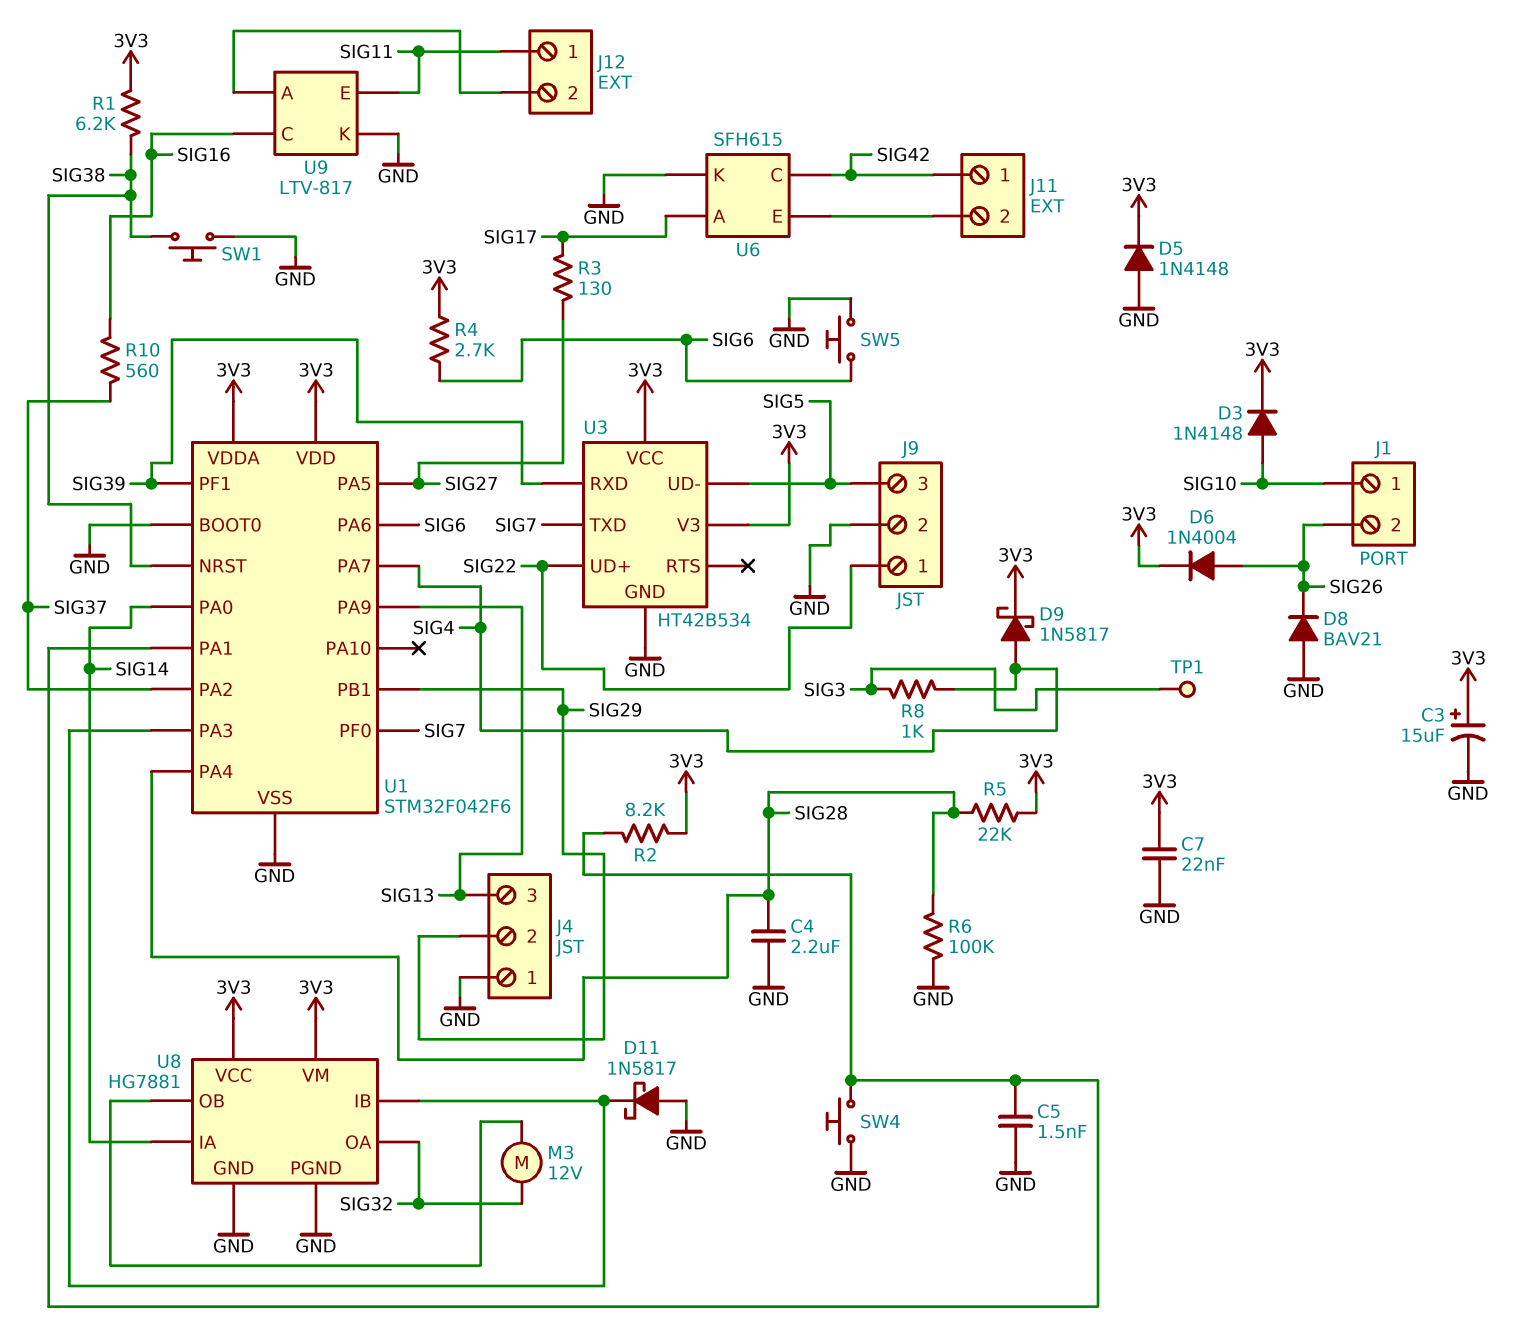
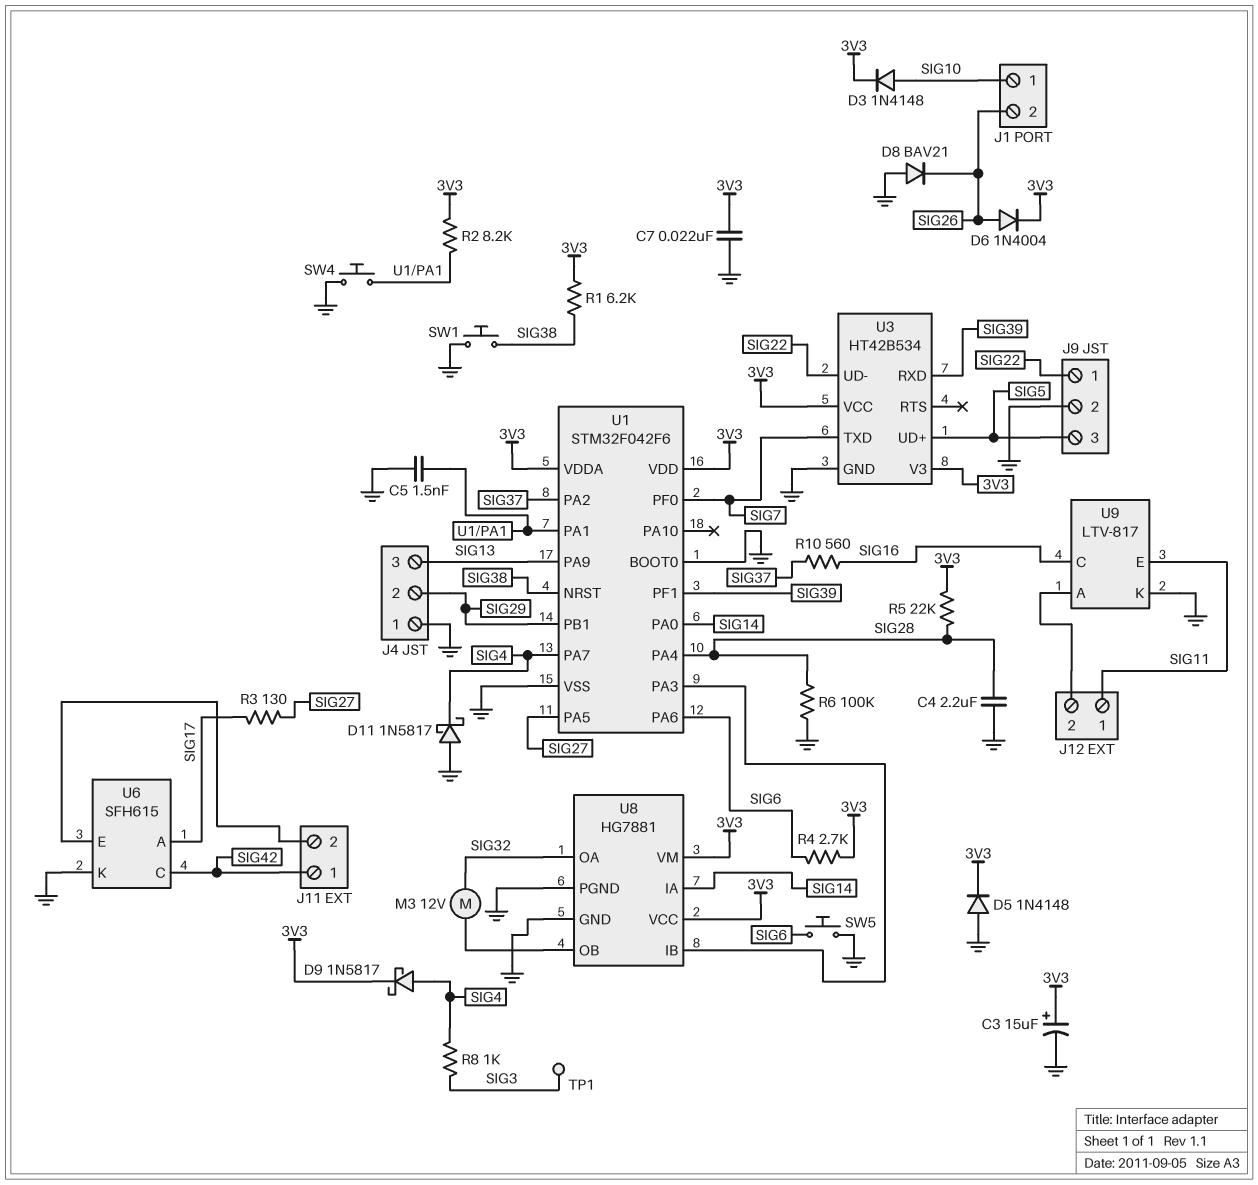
D11: schottky 1N5817 (A GND, K U1/PA3) -> schottky 1N5817 (A GND, K SIG4)
U3 pin UD+: SIG22 -> SIG5
U3 pin UD-: SIG5 -> SIG22

